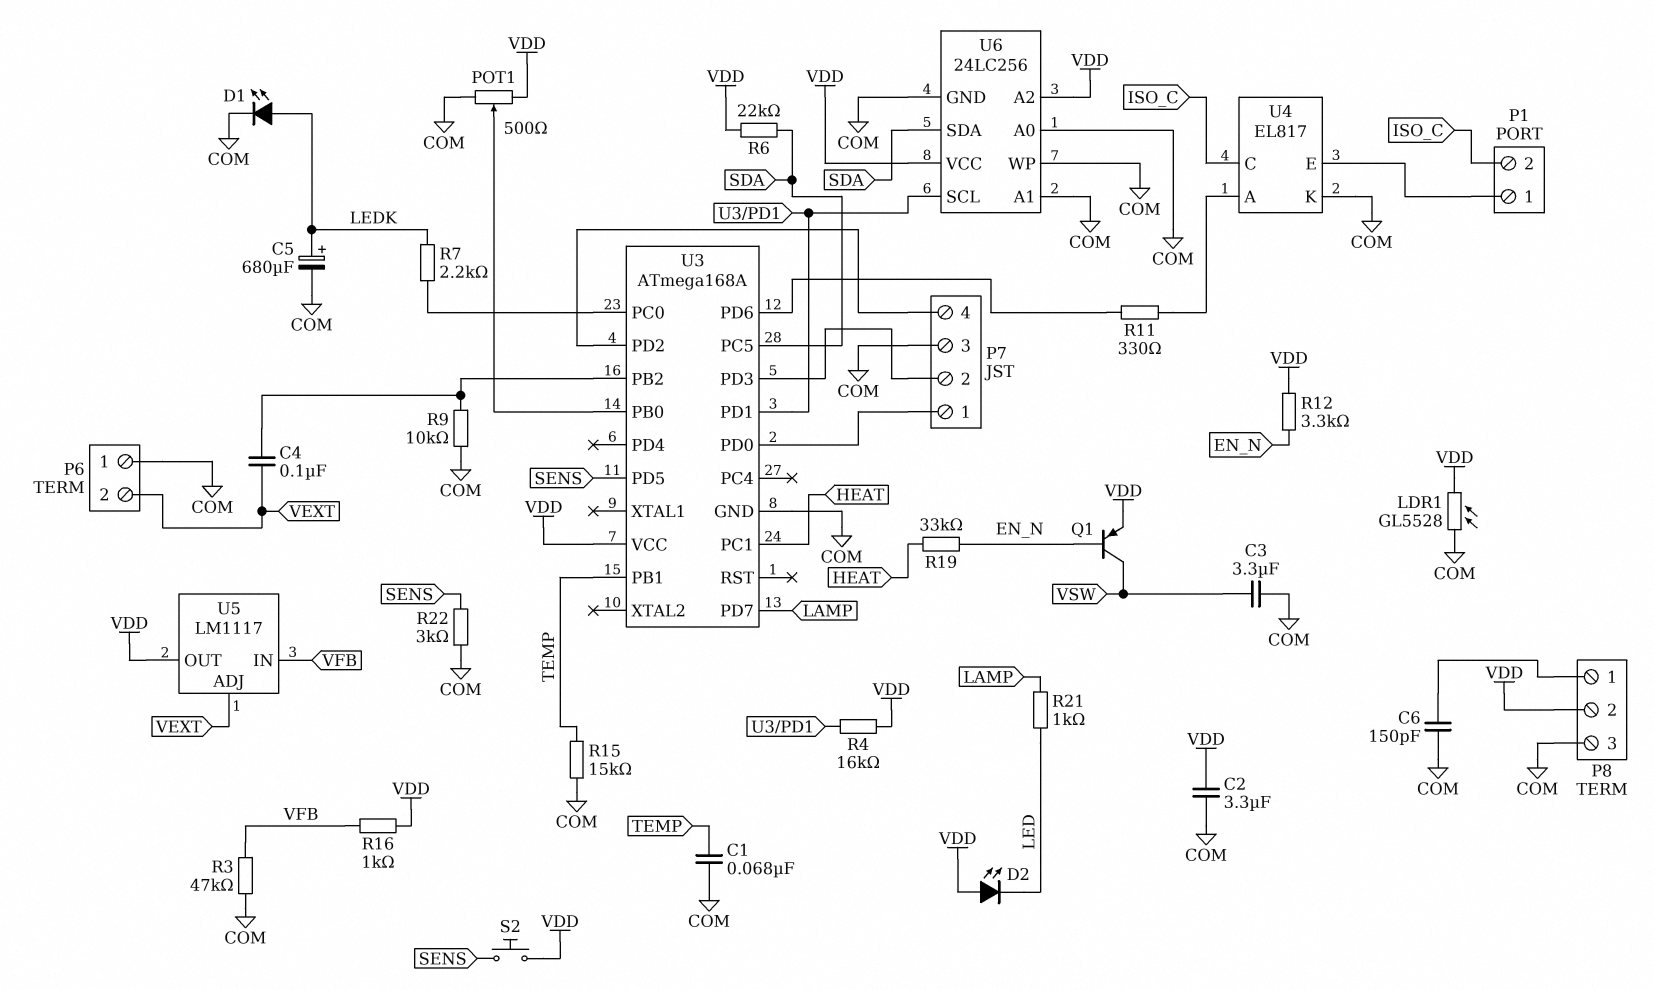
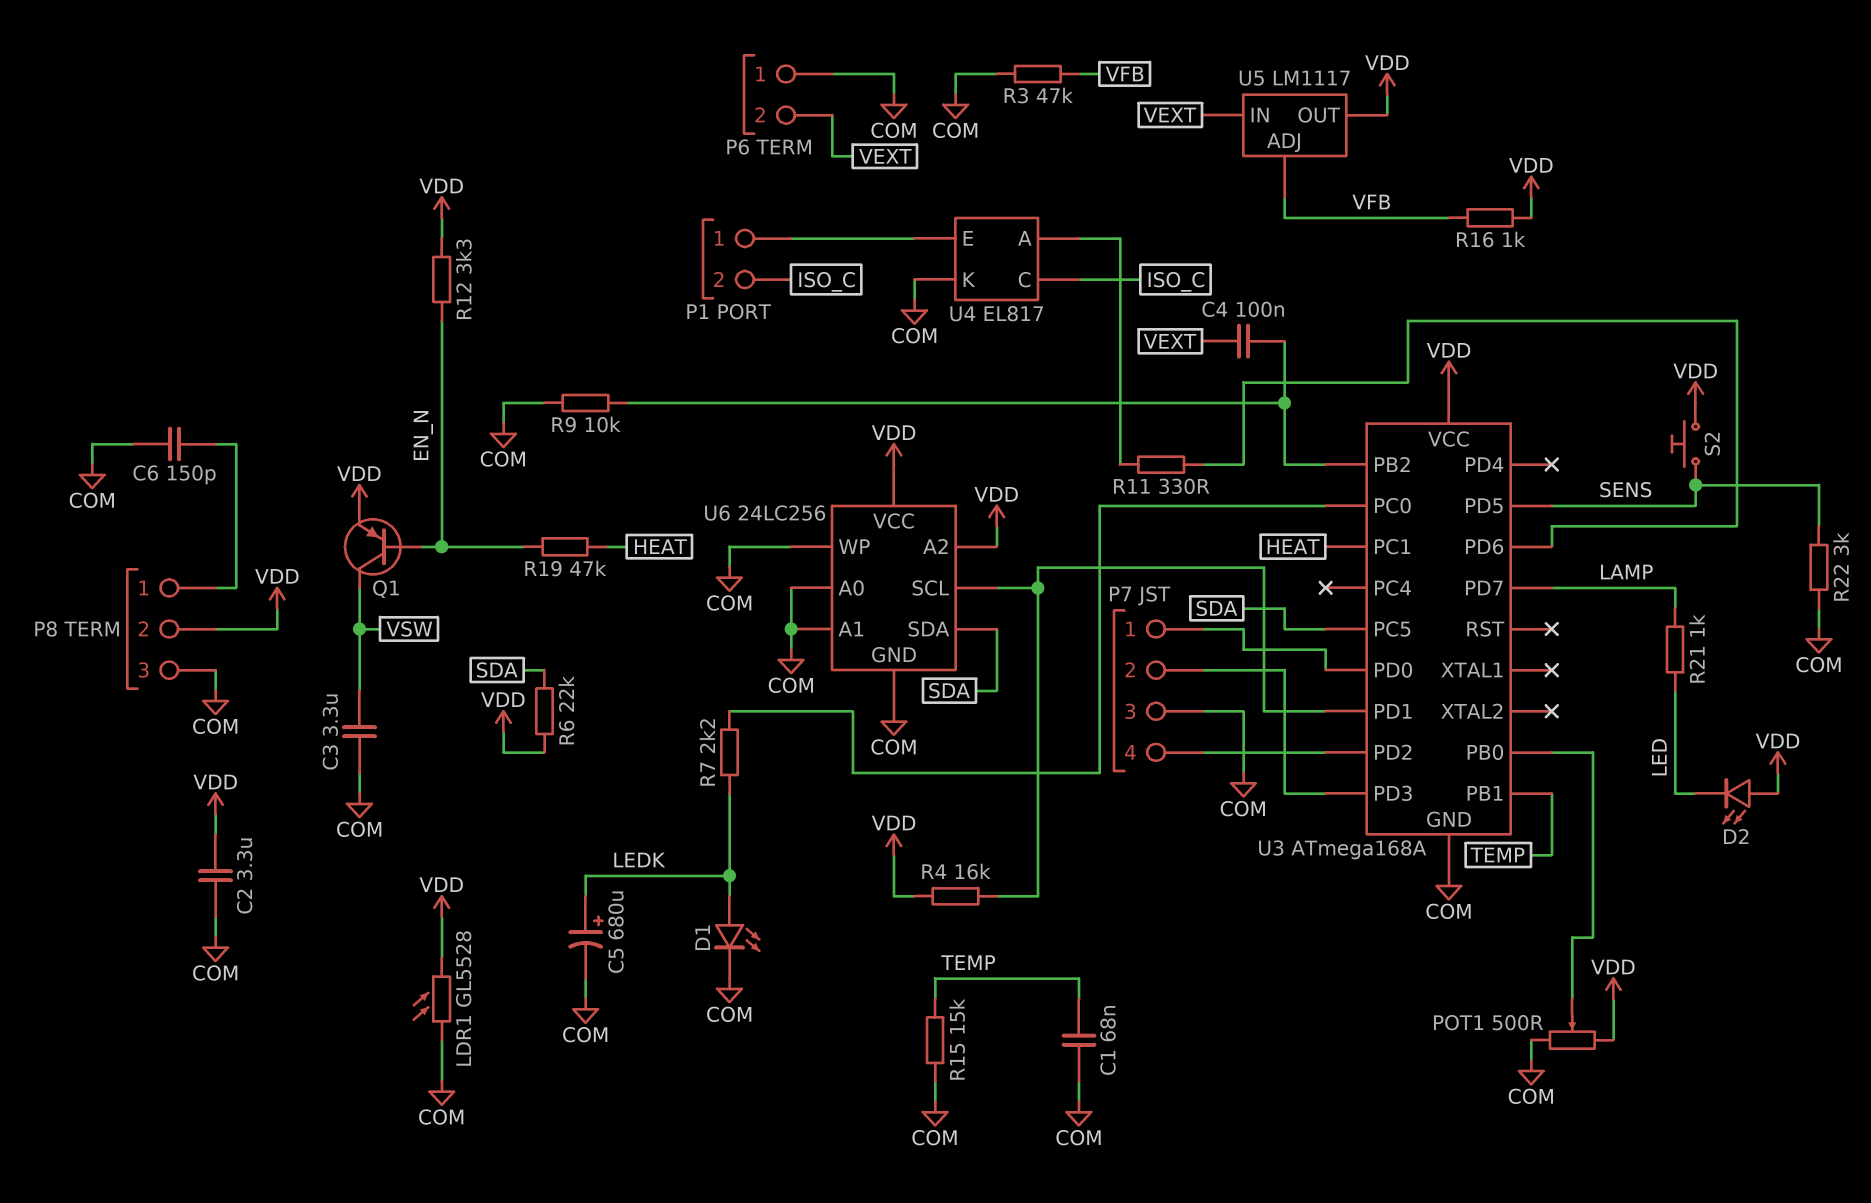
R19: 33k (EN_N, HEAT) -> 47k (EN_N, HEAT)
U5 pin ADJ: VEXT -> VFB
U5 pin IN: VFB -> VEXT

